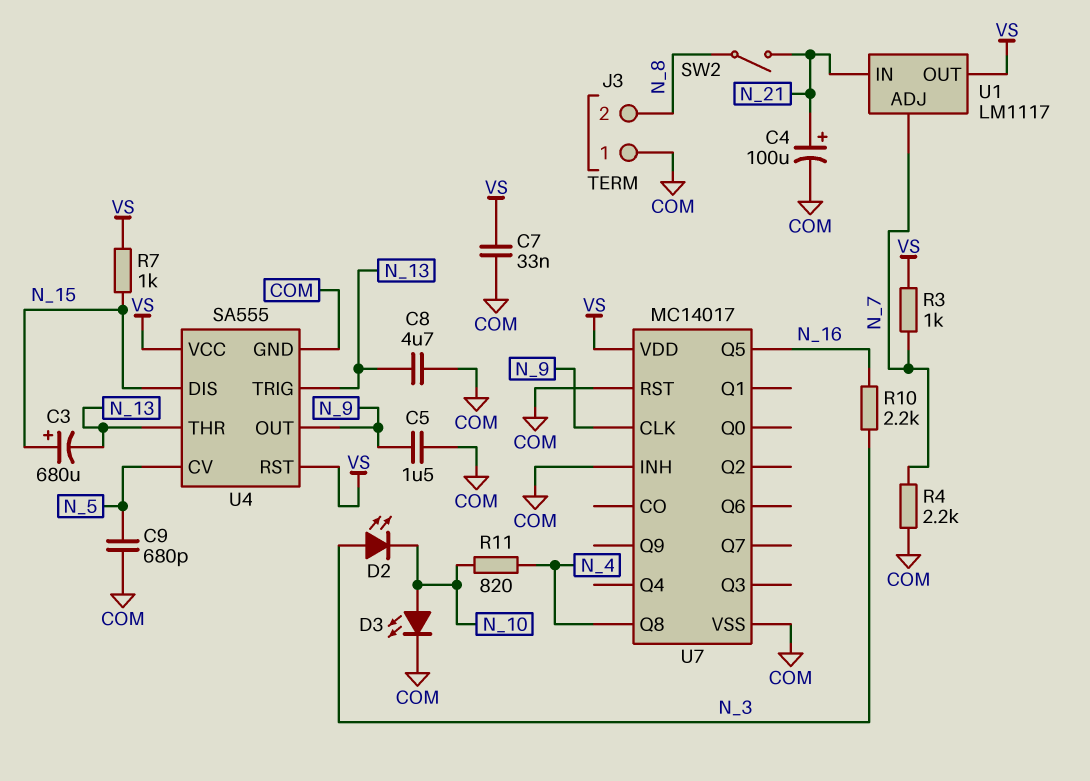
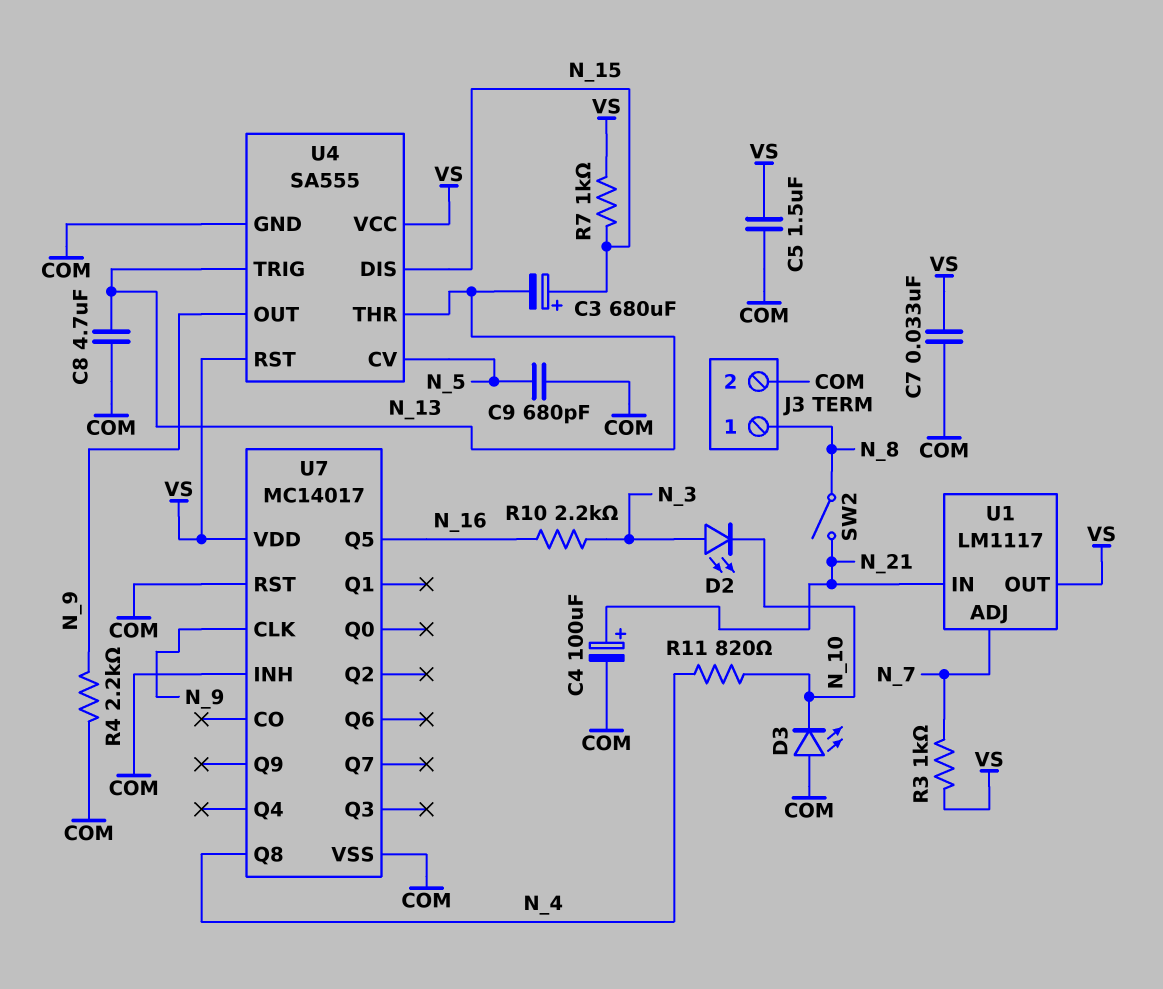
C5: 1.5uF (COM, N_9) -> 1.5uF (COM, VS)
D3: LED (A N_10, K COM) -> LED (A COM, K N_10)
J3 pin 1: COM -> N_8
J3 pin 2: N_8 -> COM
R4: 2.2k (COM, N_7) -> 2.2k (COM, N_9)

